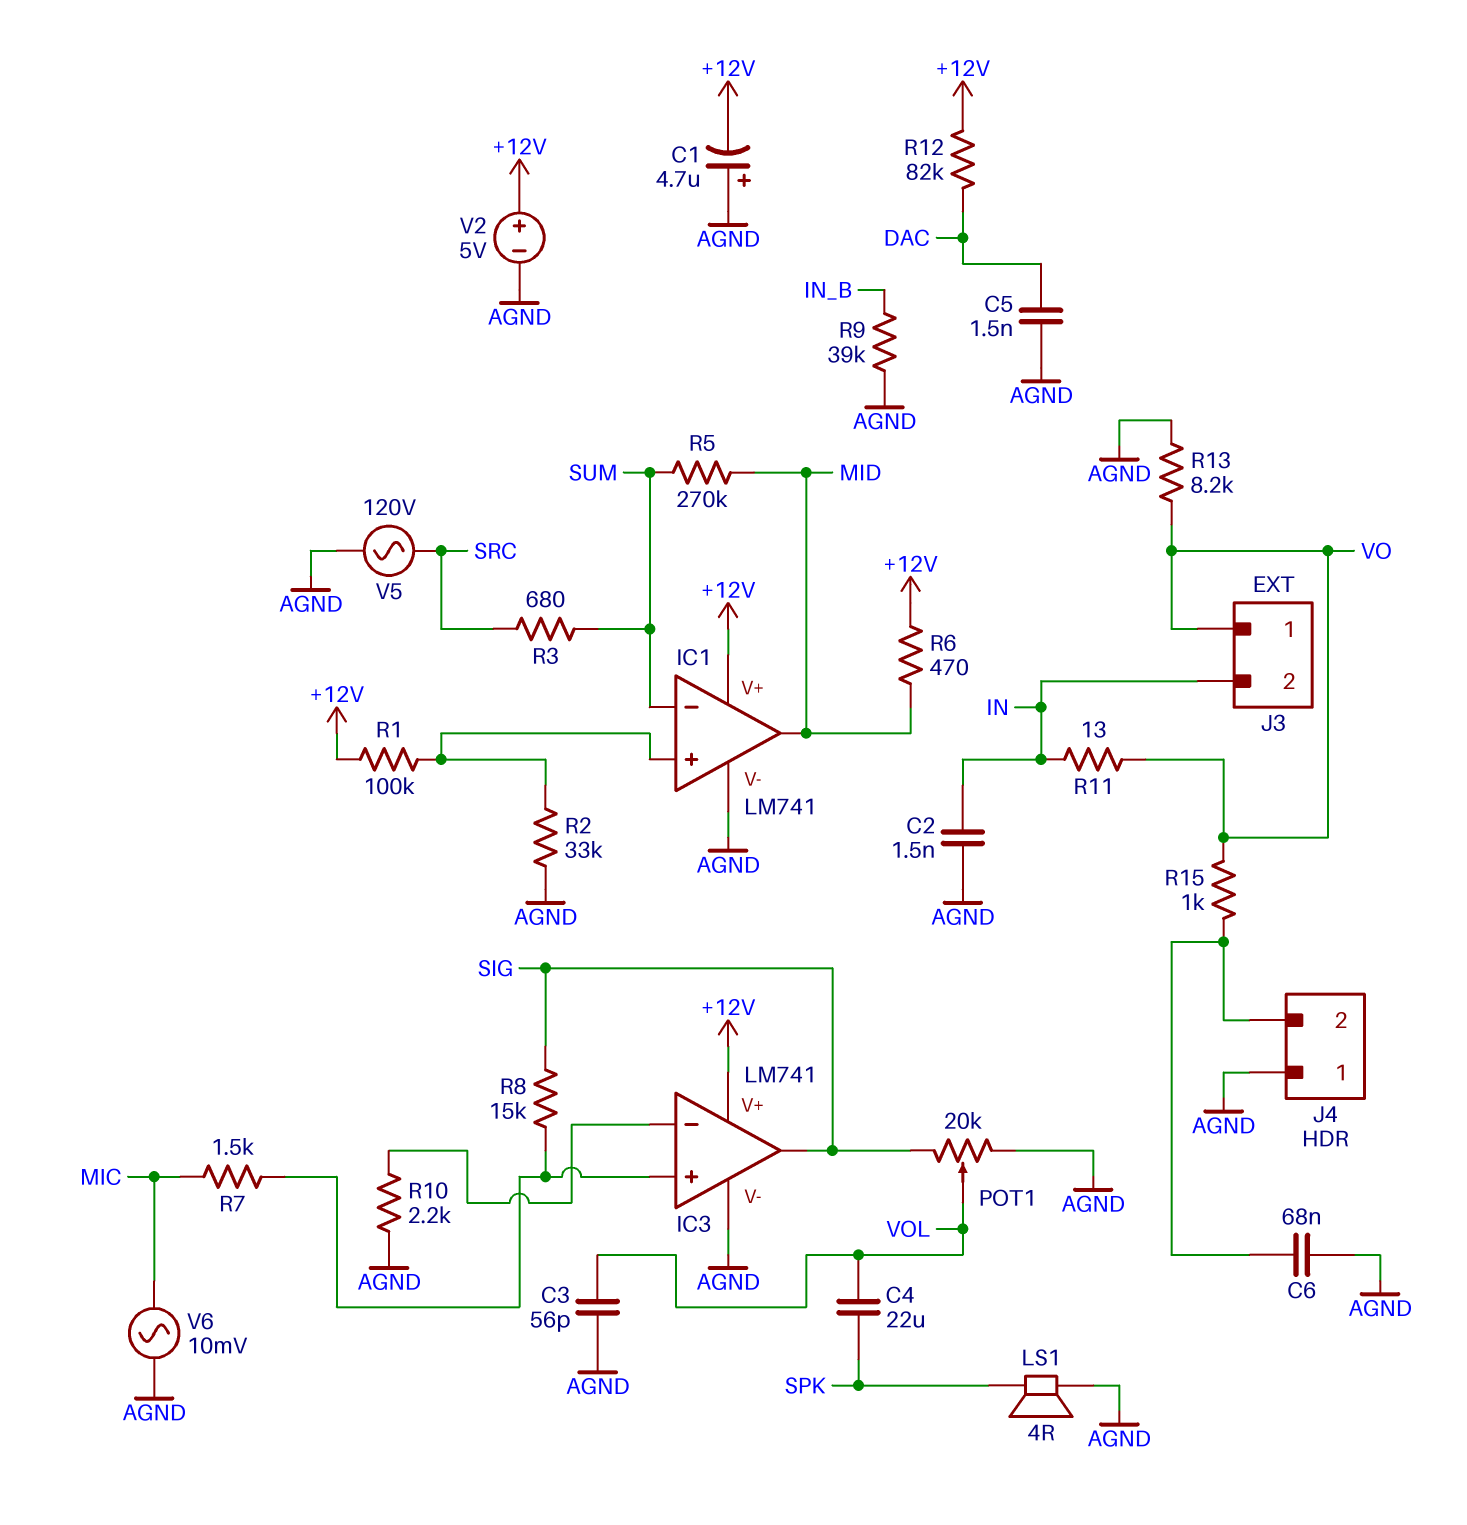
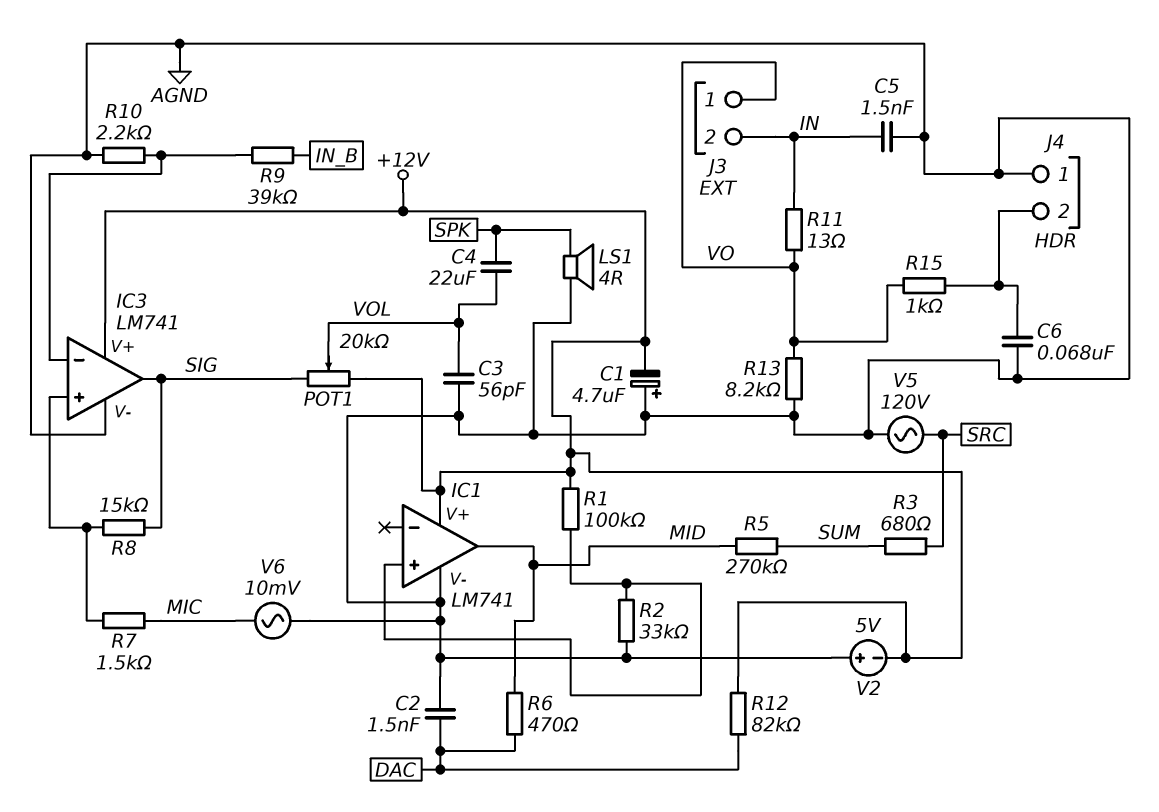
C2: 1.5nF (AGND, IN) -> 1.5nF (AGND, DAC)
C5: 1.5nF (AGND, DAC) -> 1.5nF (AGND, IN)
IC1 pin in-: SUM -> none
POT1: 20k (AGND, SIG, wiper VOL) -> 20k (+12V, SIG, wiper VOL)
R6: 470 (+12V, MID) -> 470 (DAC, MID)
R9: 39k (AGND, IN_B) -> 39k (IC3/in-, IN_B)
V2: 5V (plus +12V, minus AGND) -> 5V (plus AGND, minus +12V)

